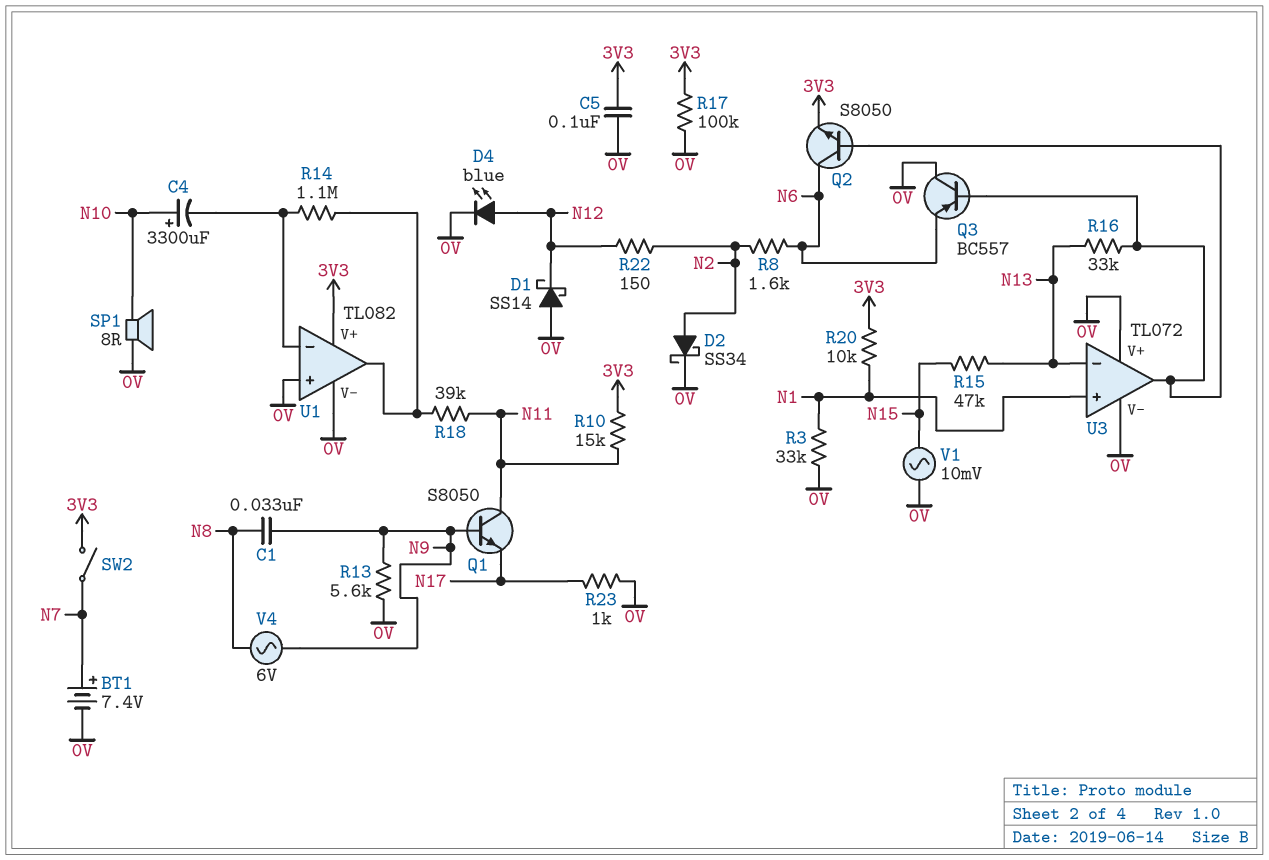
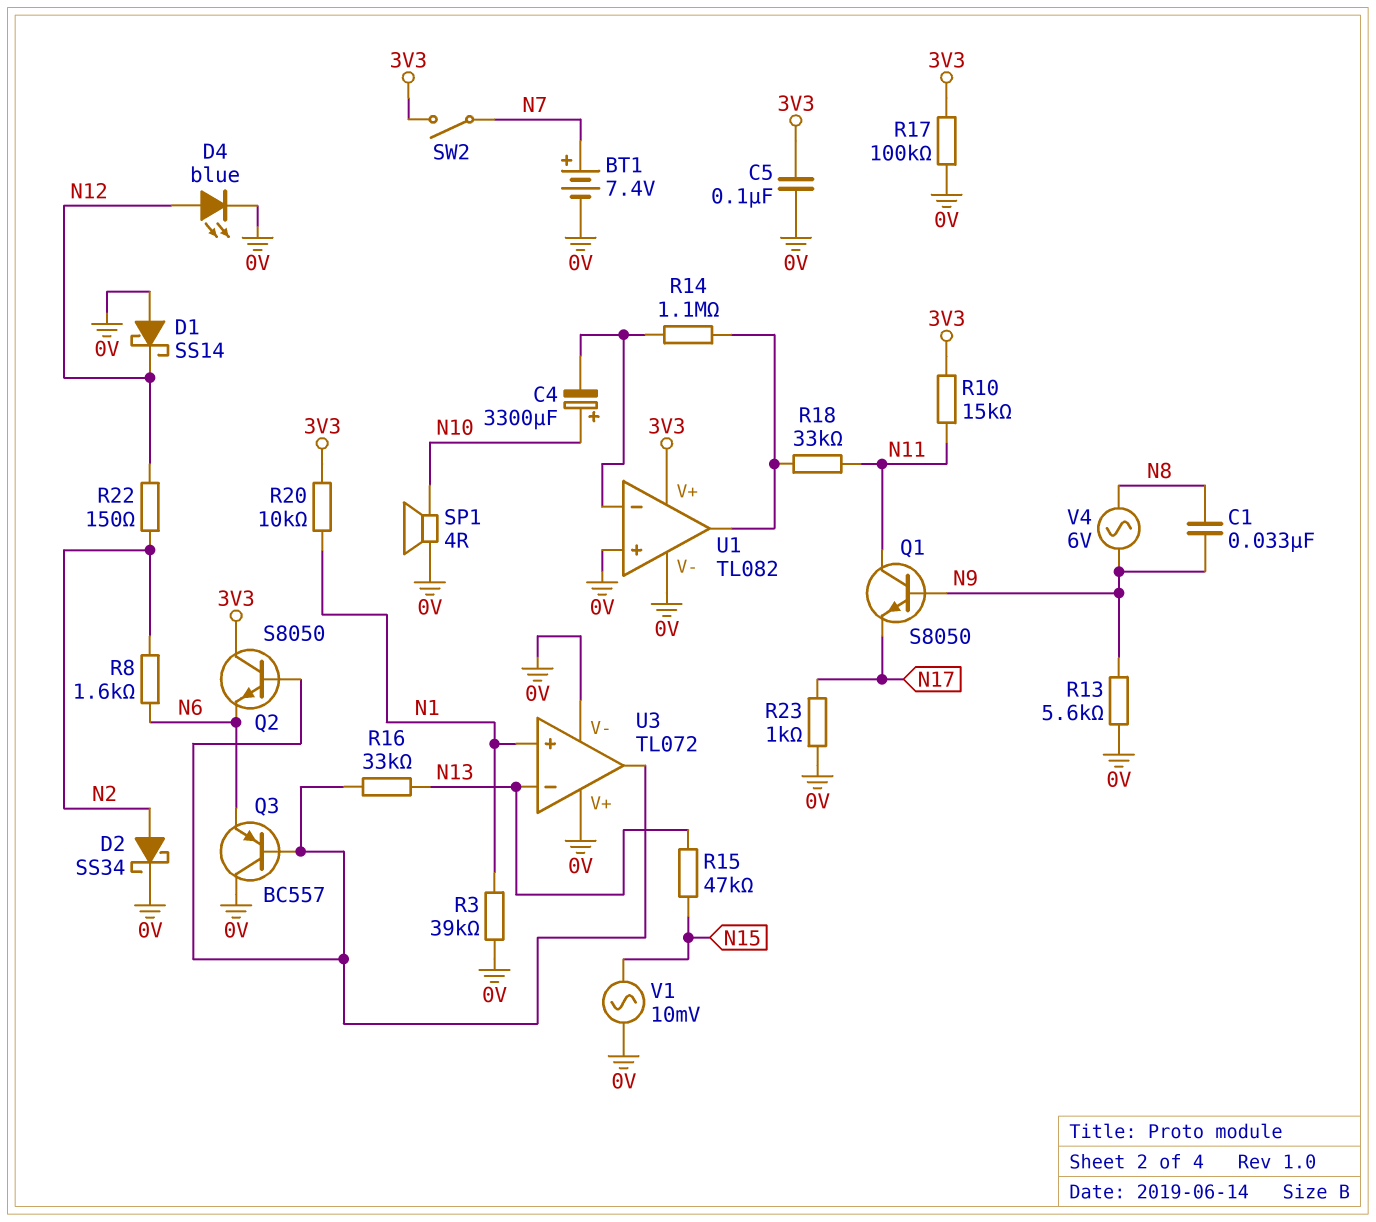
Q2: NPN S8050 (B U3/out, C N6, E 3V3) -> NPN S8050 (B U3/out, C 3V3, E N6)
R3: 33k (0V, N1) -> 39k (0V, N1)
R18: 39k (N11, U1/out) -> 33k (N11, U1/out)
SP1: speaker 8R (0V, N10) -> speaker 4R (0V, N10)

